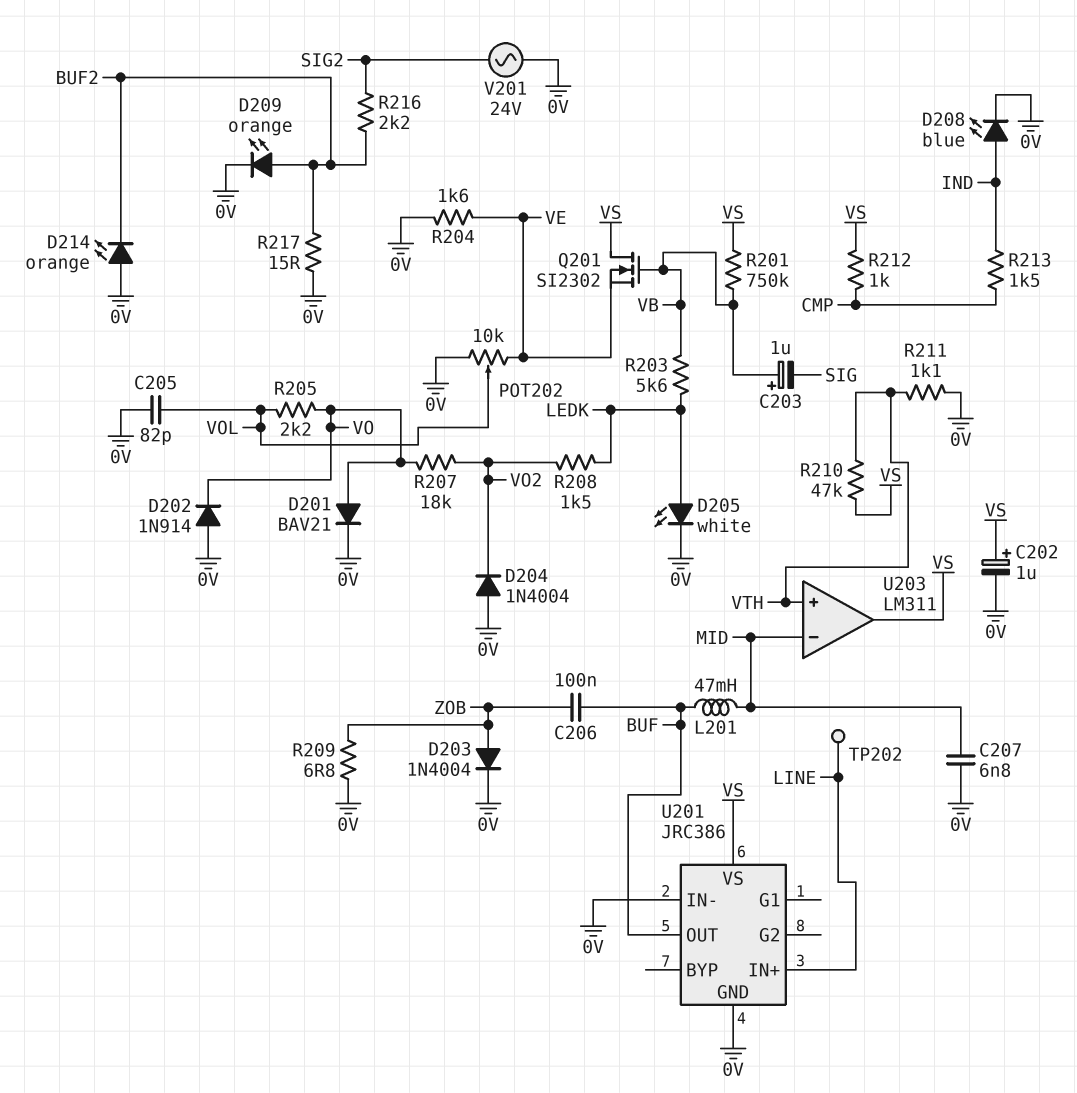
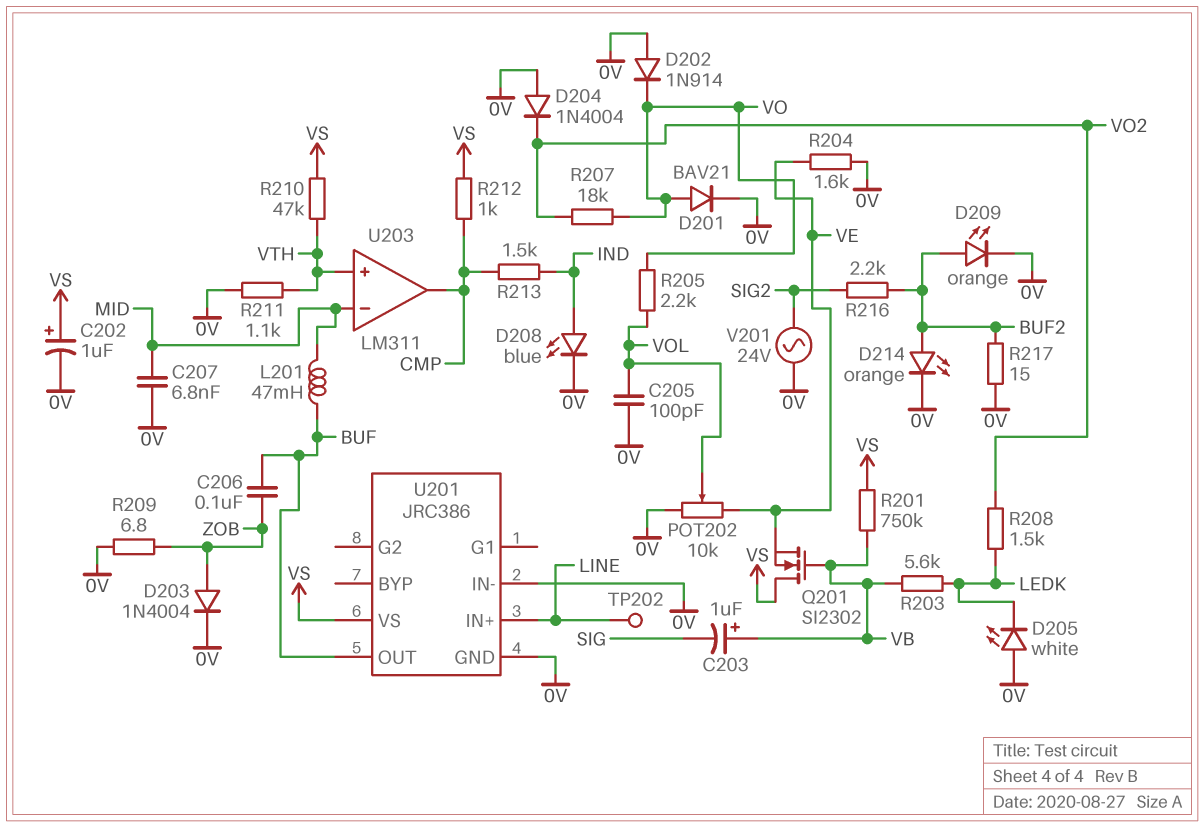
C205: 82pF (0V, VOL) -> 100pF (0V, VOL)
D205: LED white (A LEDK, K 0V) -> LED white (A 0V, K LEDK)
D214: LED orange (A 0V, K BUF2) -> LED orange (A BUF2, K 0V)
U203 pin out: VS -> CMP

